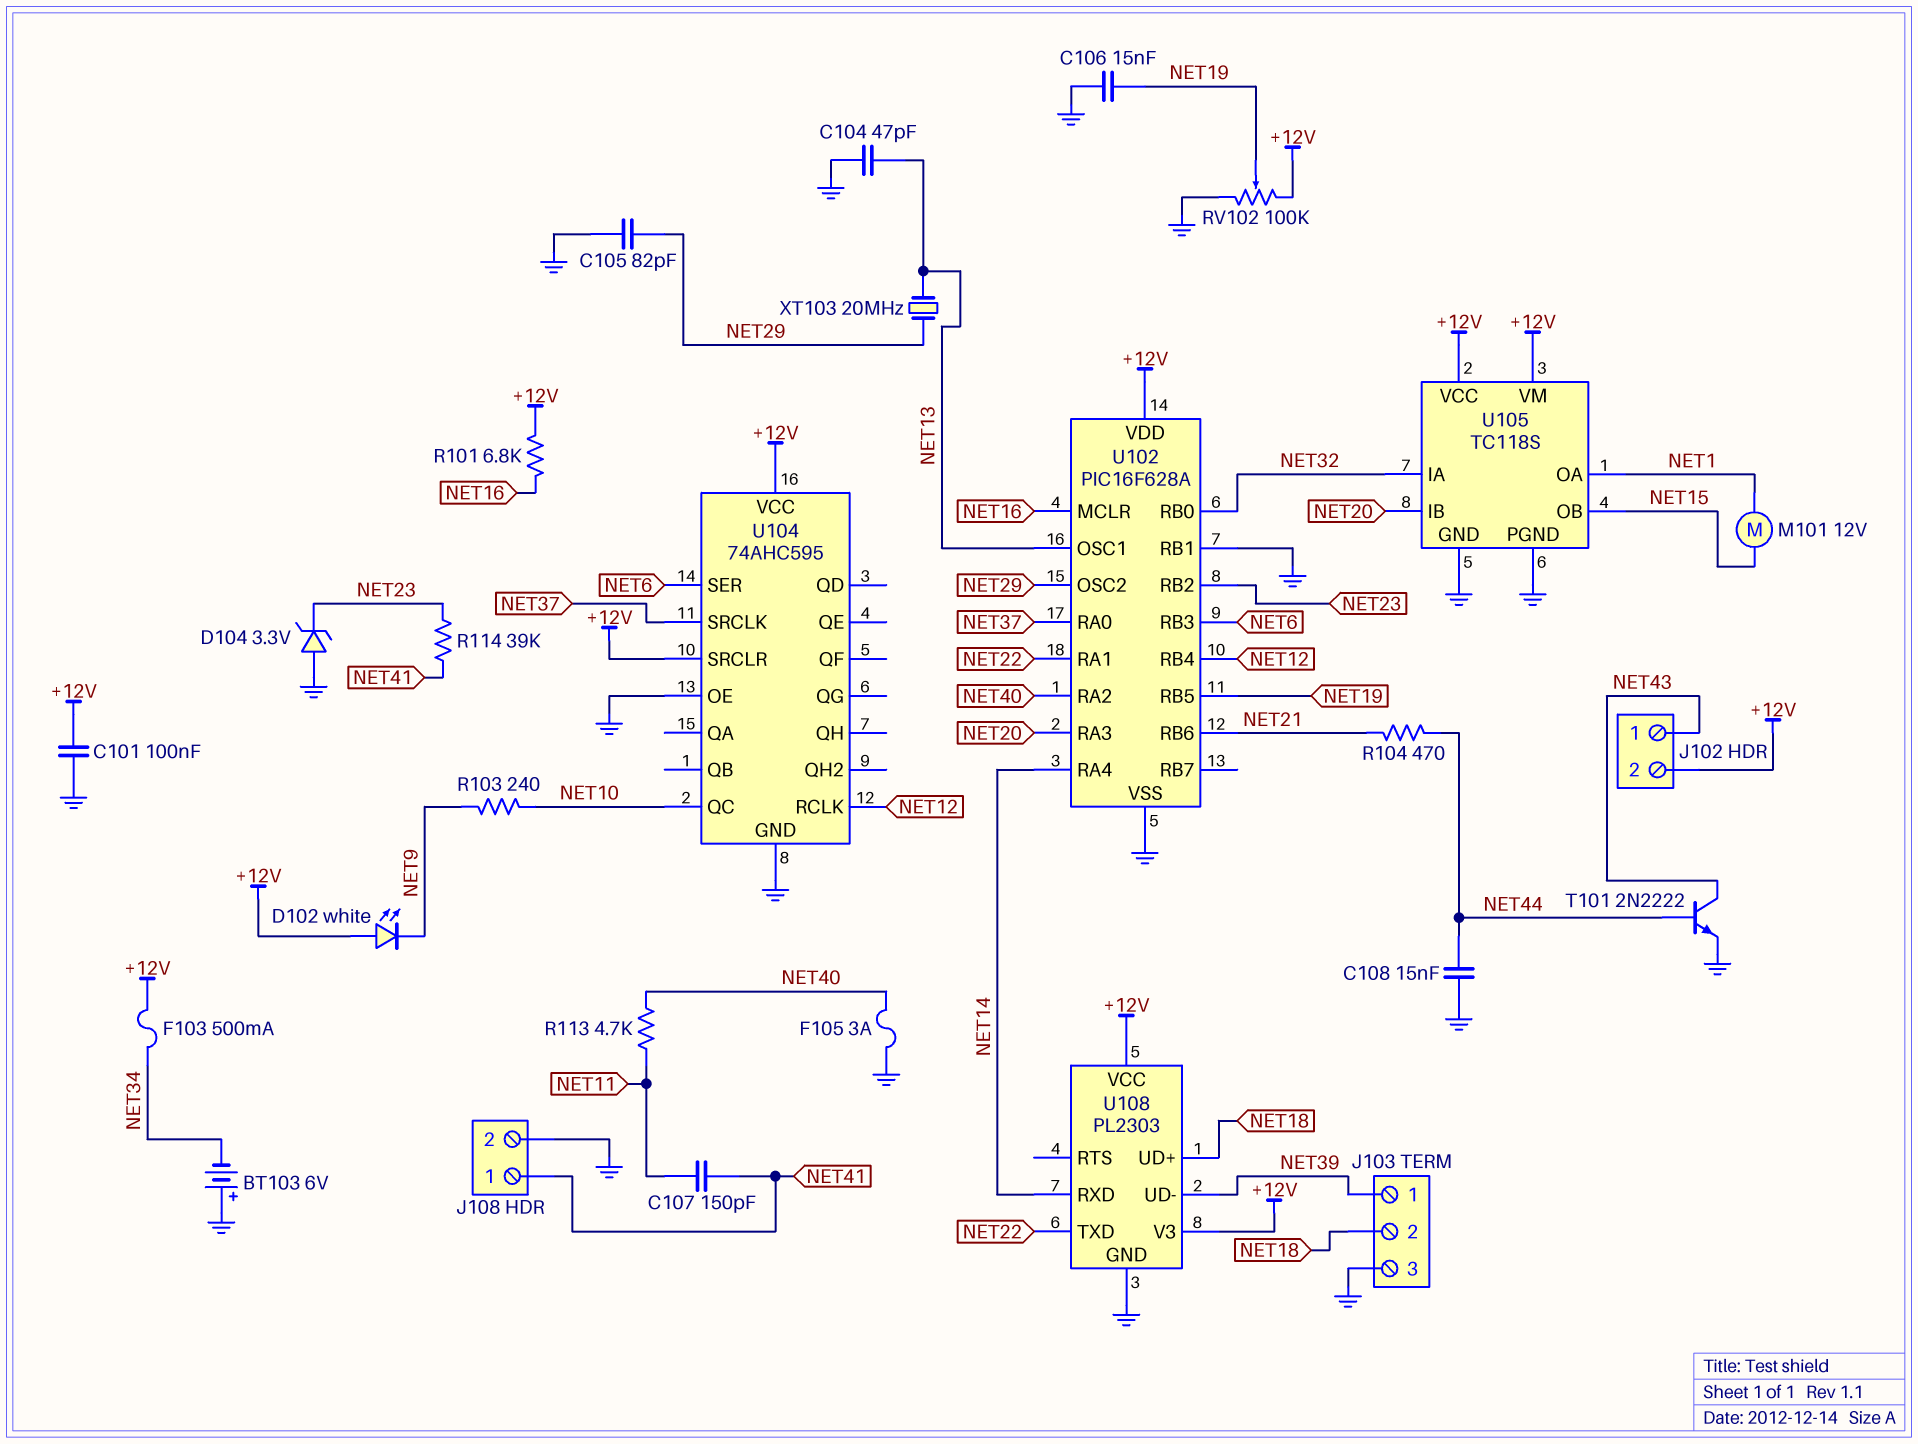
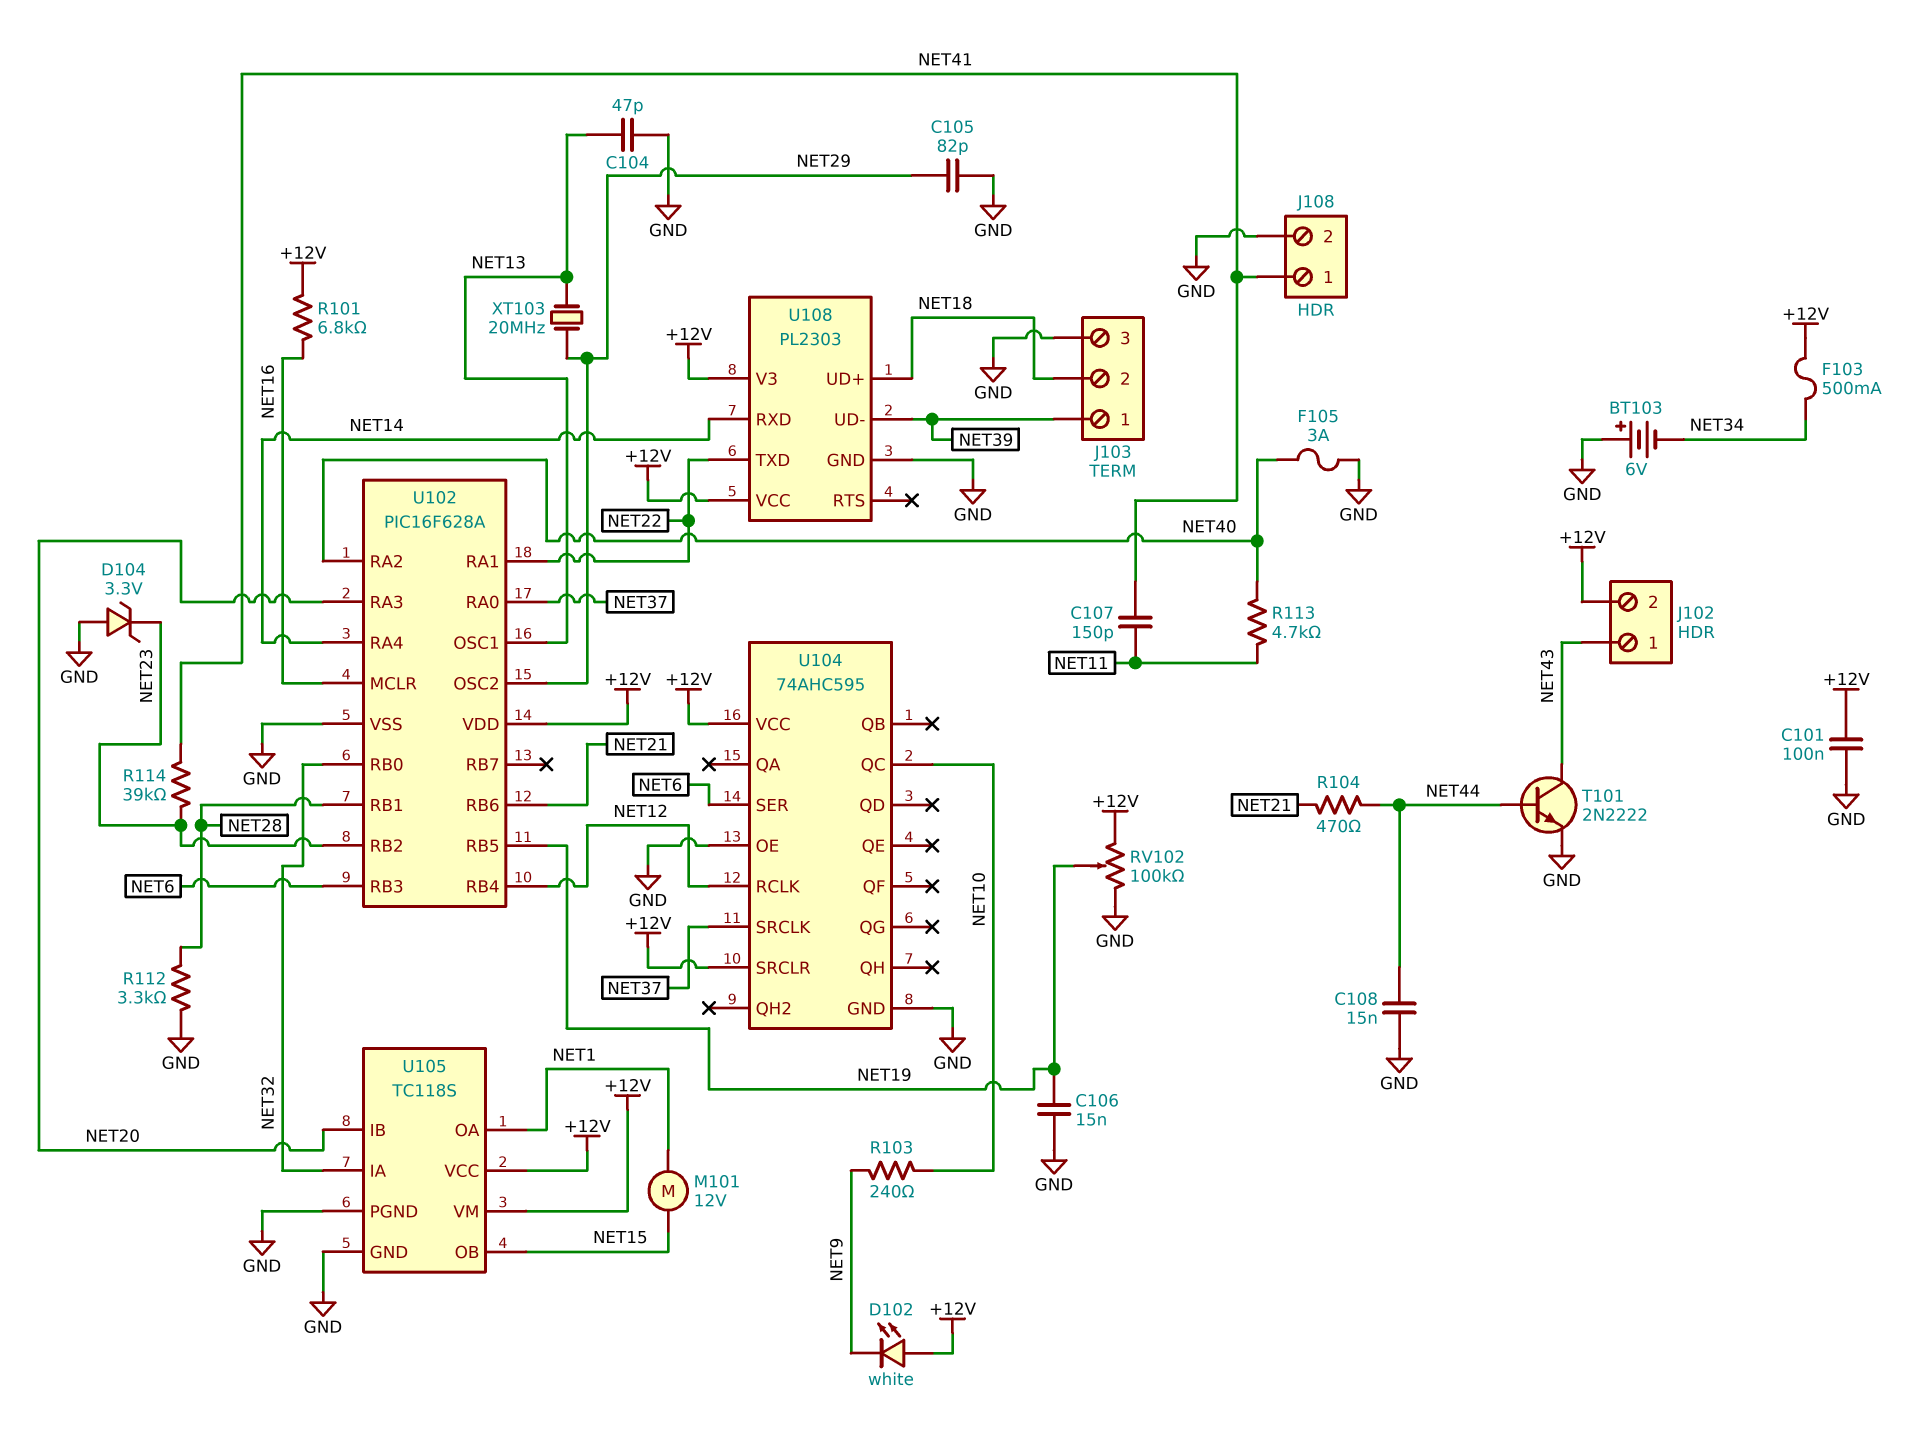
R112: none -> 3.3k (GND, NET28)
U102 pin RB1: GND -> NET28

